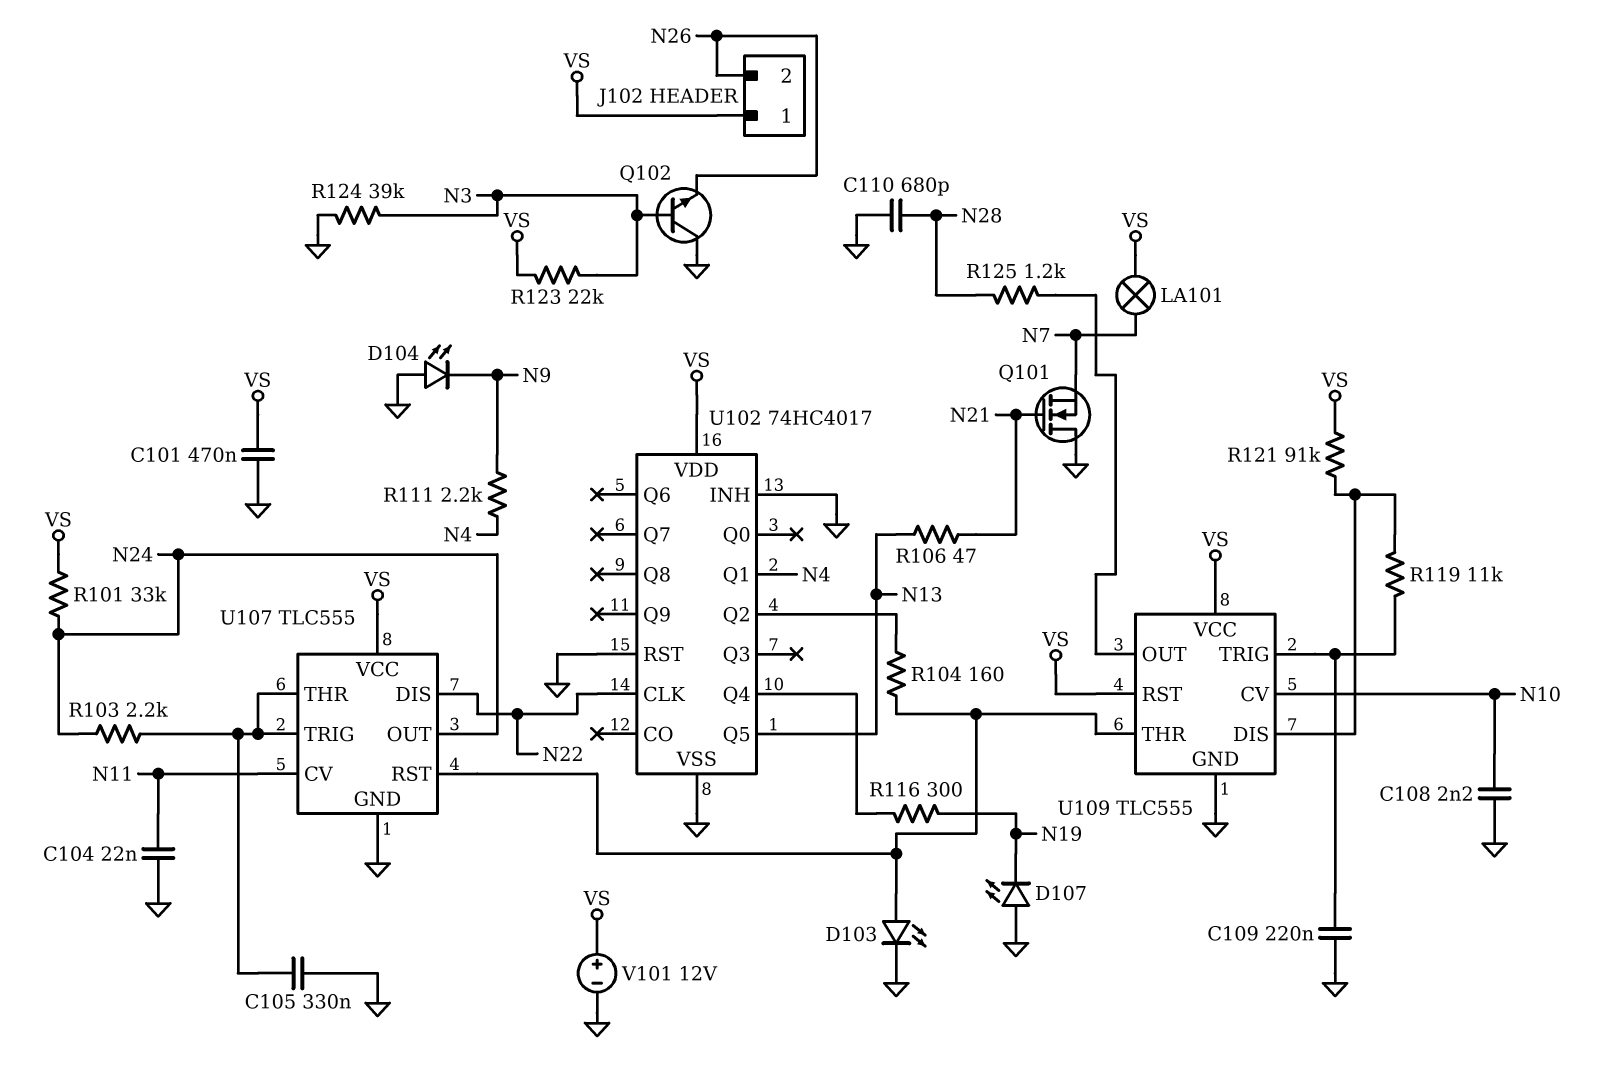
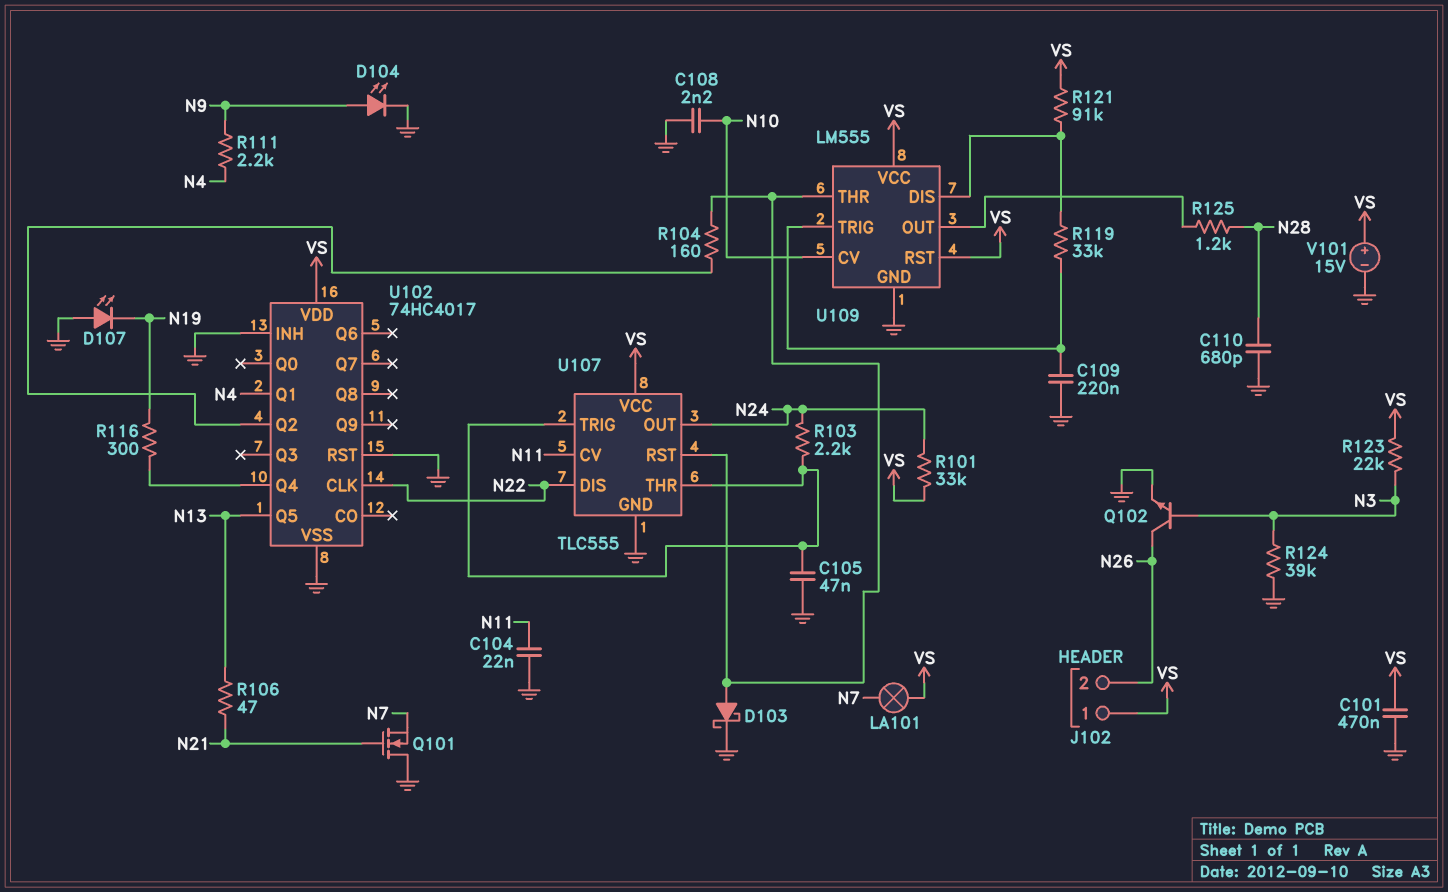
C105: 330nF (GND, U107/THR) -> 47nF (GND, U107/THR)
D103: LED (A U107/RST, K GND) -> schottky (A U107/RST, K GND)
D104: LED (A GND, K N9) -> LED (A N9, K GND)
Q102: NPN (B N3, C GND, E N26) -> NPN (B N3, C N26, E GND)
R119: 11k (U109/DIS, U109/TRIG) -> 33k (U109/DIS, U109/TRIG)
U109: TLC555 -> LM555
V101: 12V (plus VS, minus GND) -> 15V (plus VS, minus GND)

